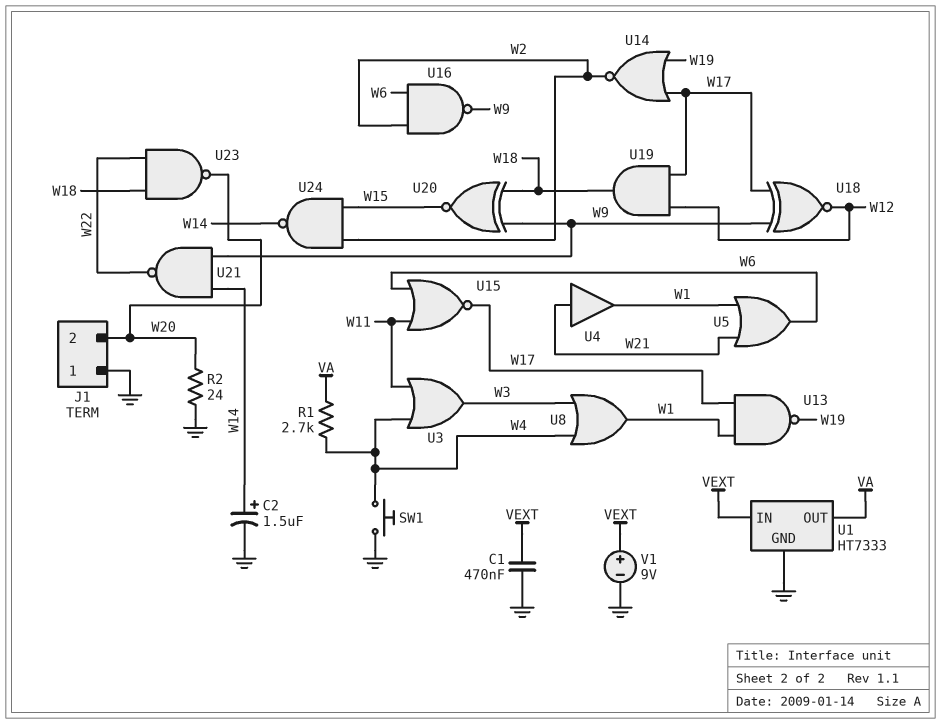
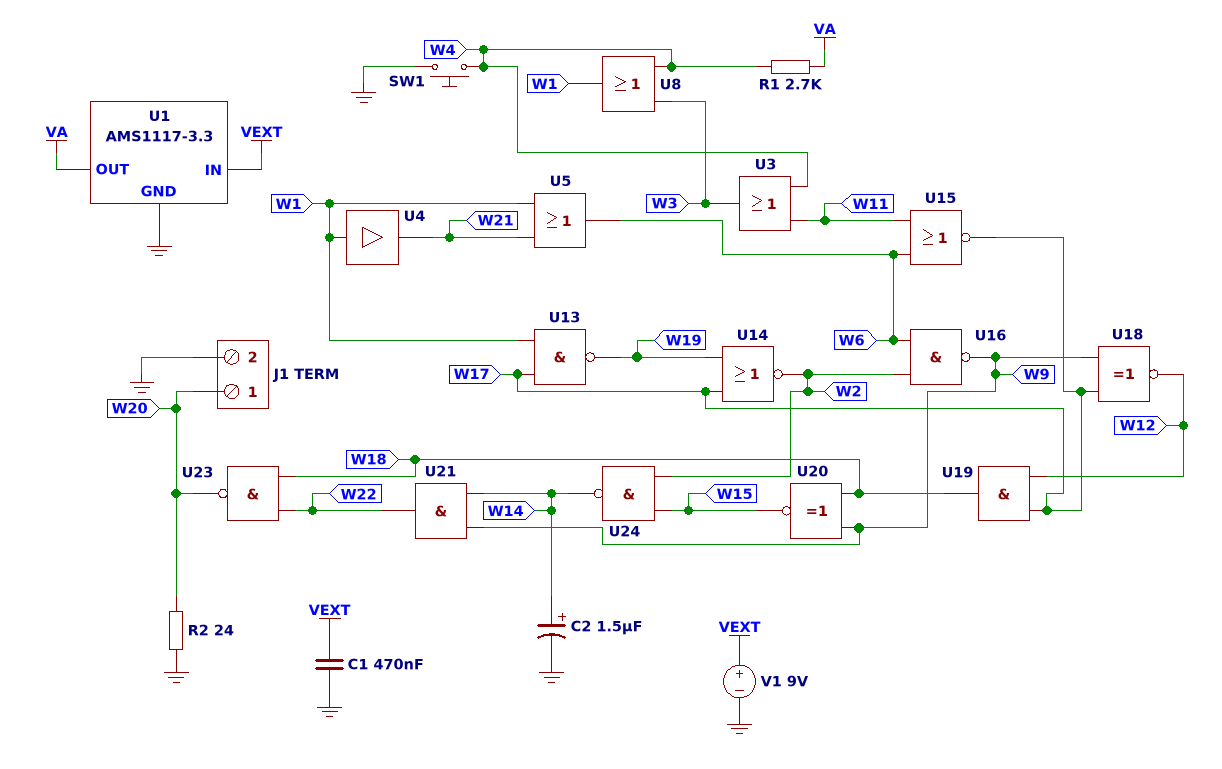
J1 pin 1: GND -> W20
J1 pin 2: W20 -> GND
U1: HT7333 -> AMS1117-3.3
U4: buffer (in W21, out W1) -> buffer (in W1, out W21)
U21: NAND (in W9, in W14, out W22) -> AND (in W9, in W14, out W22)

